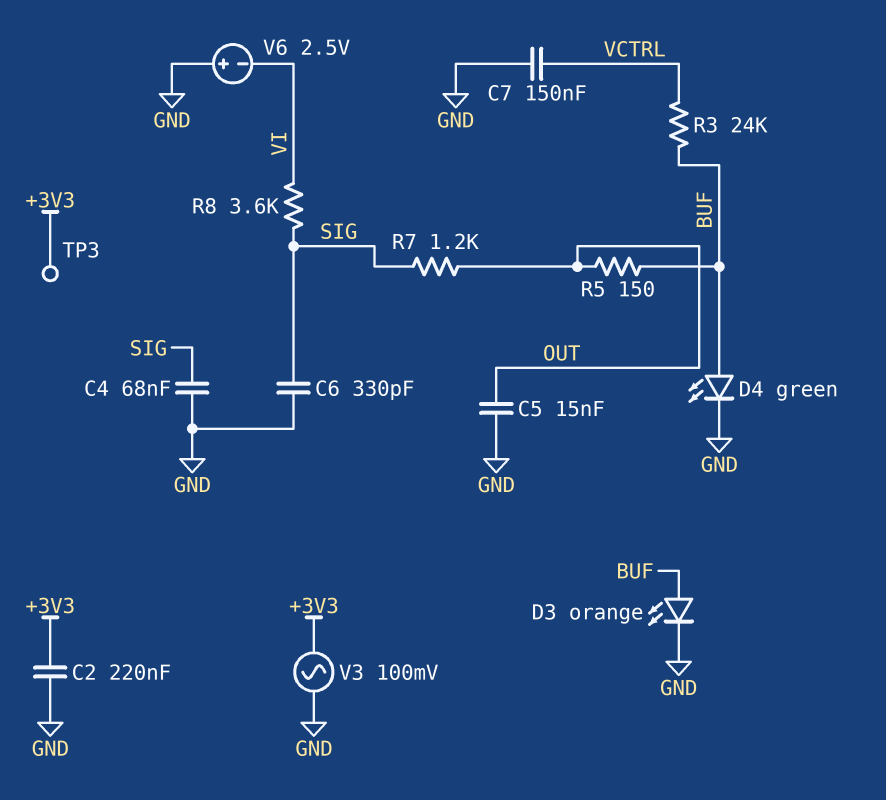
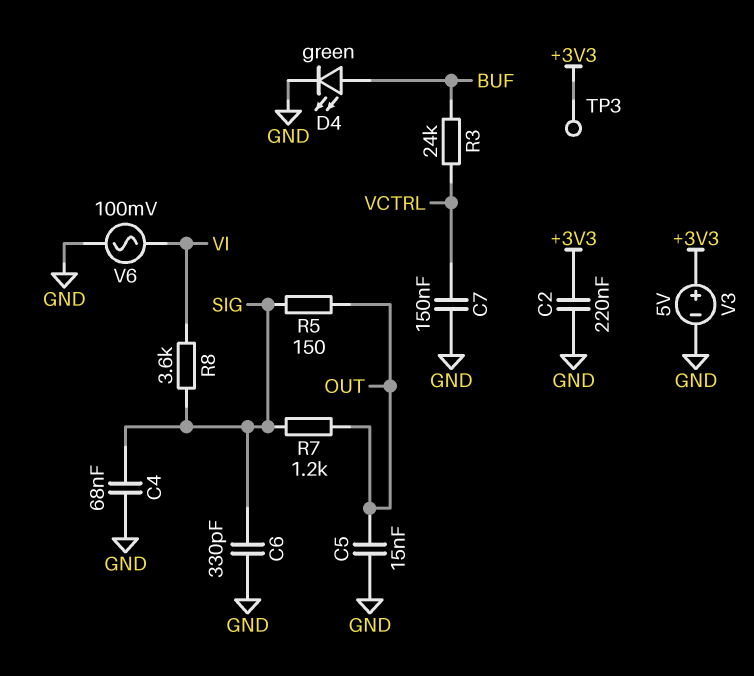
D3: LED orange (A BUF, K GND) -> none
R5: 150 (BUF, OUT) -> 150 (OUT, SIG)
V3: AC 100mV (+3V3, GND) -> 5V (plus +3V3, minus GND)
V6: 2.5V (plus GND, minus VI) -> AC 100mV (GND, VI)

